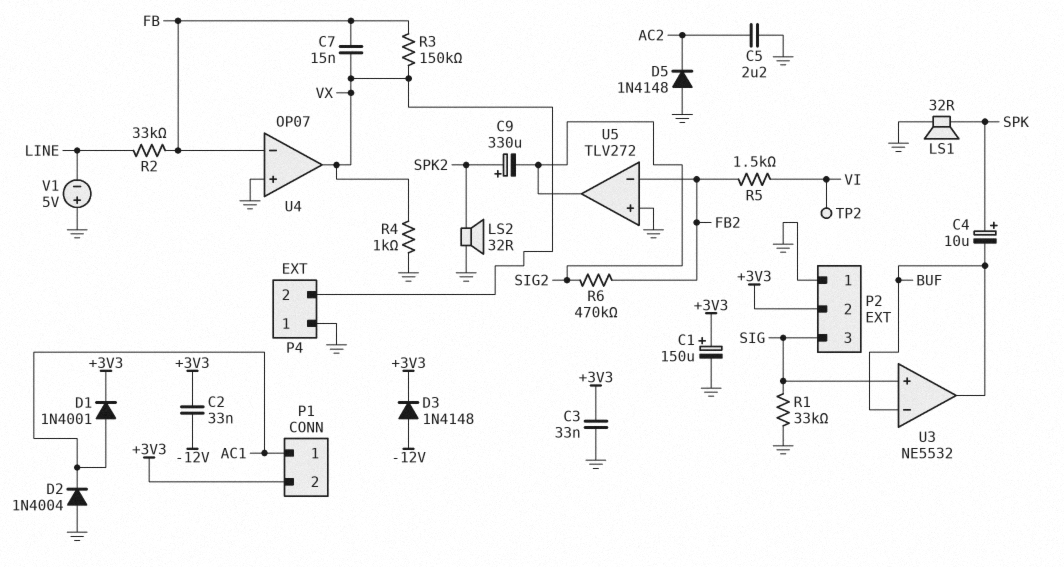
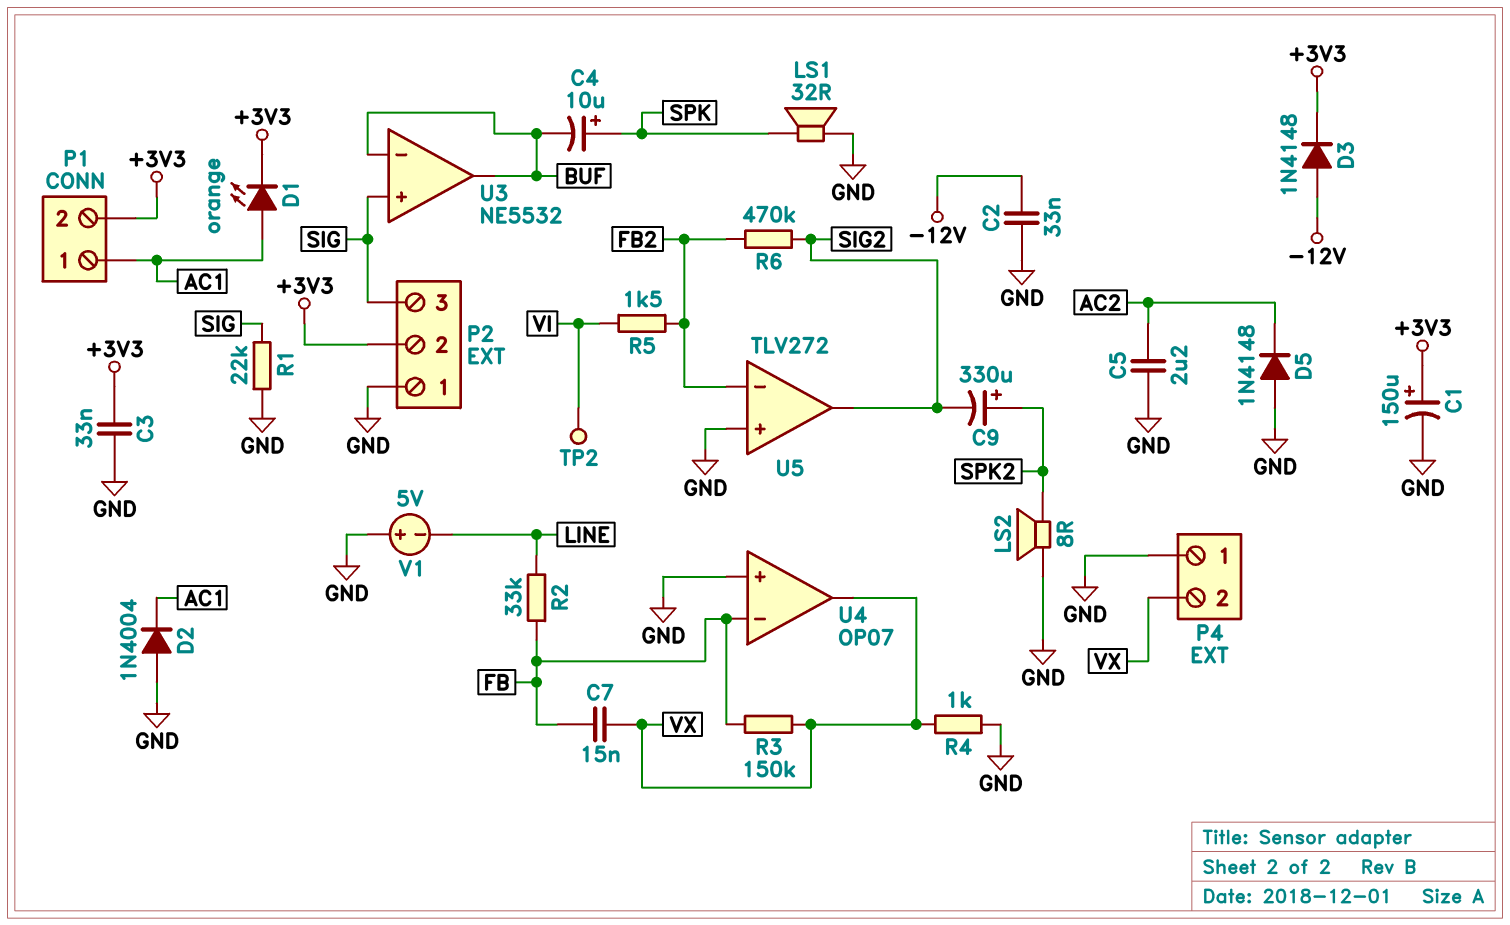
C2: 33nF (+3V3, -12V) -> 33nF (-12V, GND)
D1: diode 1N4001 (A AC1, K +3V3) -> LED orange (A AC1, K +3V3)
LS2: speaker 32R (GND, SPK2) -> speaker 8R (GND, SPK2)
R1: 33k (GND, SIG) -> 22k (GND, SIG)

